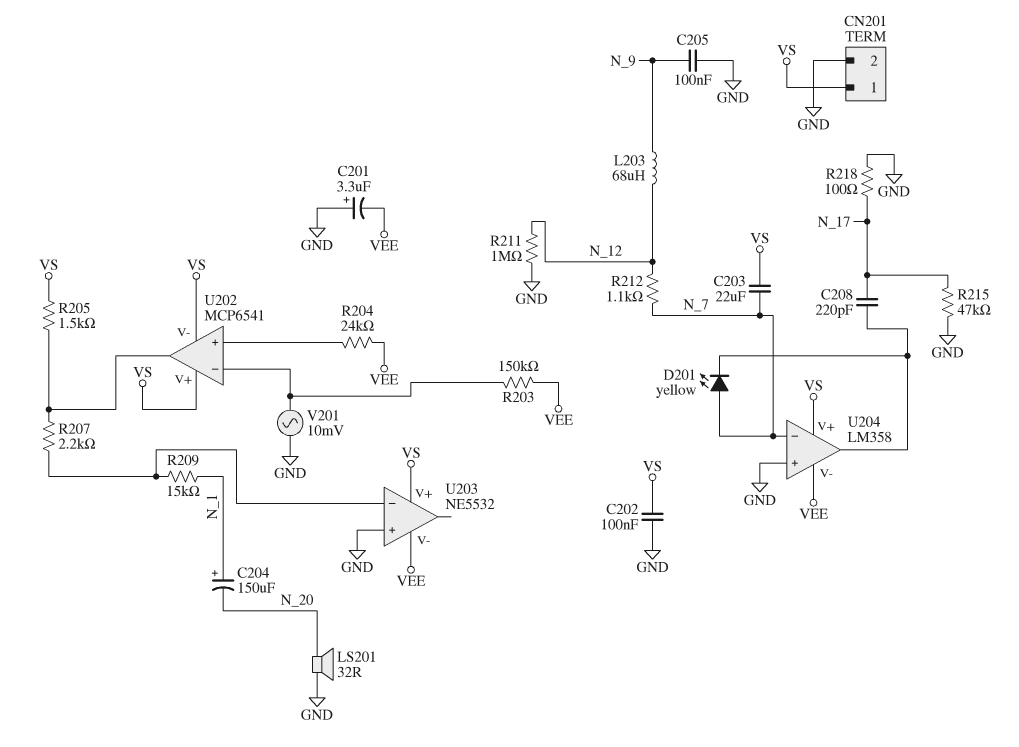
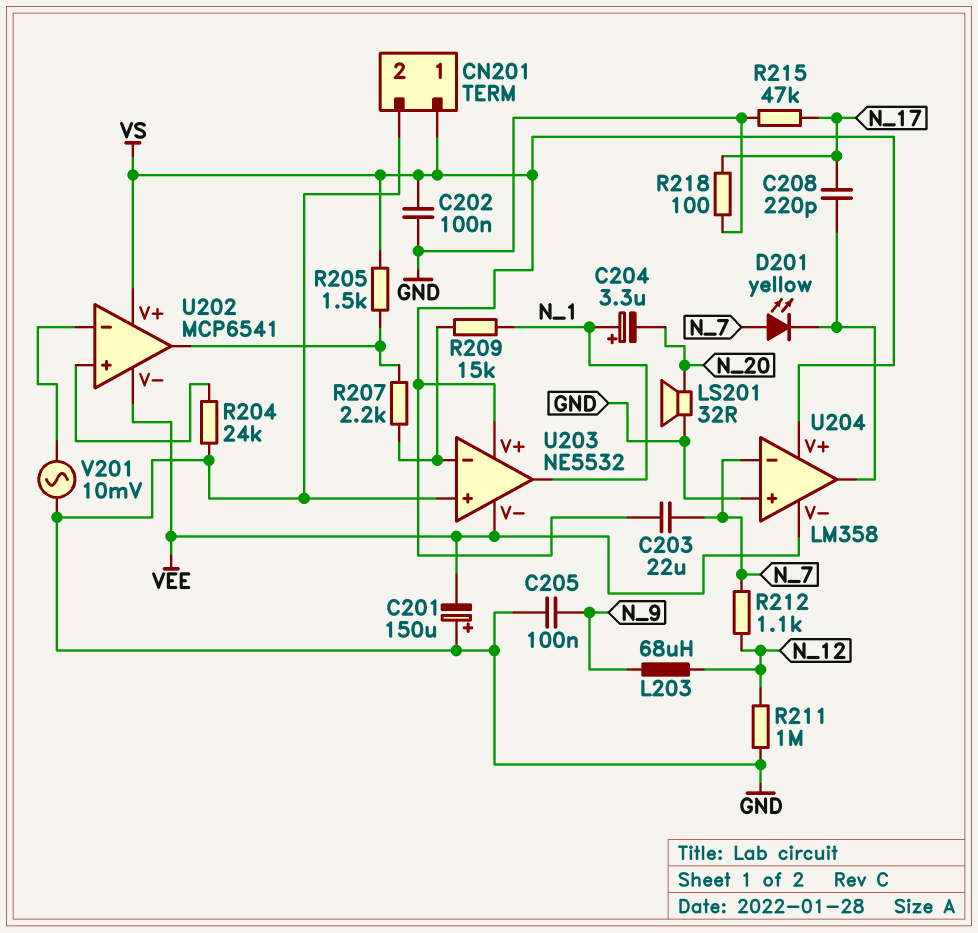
C201: 3.3uF (plus GND, minus VEE) -> 150uF (plus GND, minus VEE)
C204: 150uF (plus N_1, minus N_20) -> 3.3uF (plus N_1, minus N_20)
R203: 150k (U202/in-, VEE) -> none
R204: 24k (U202/in+, VEE) -> 24k (GND, U202/in+)
U202 pin V-: VS -> VEE
U203 pin out: none -> N_1

